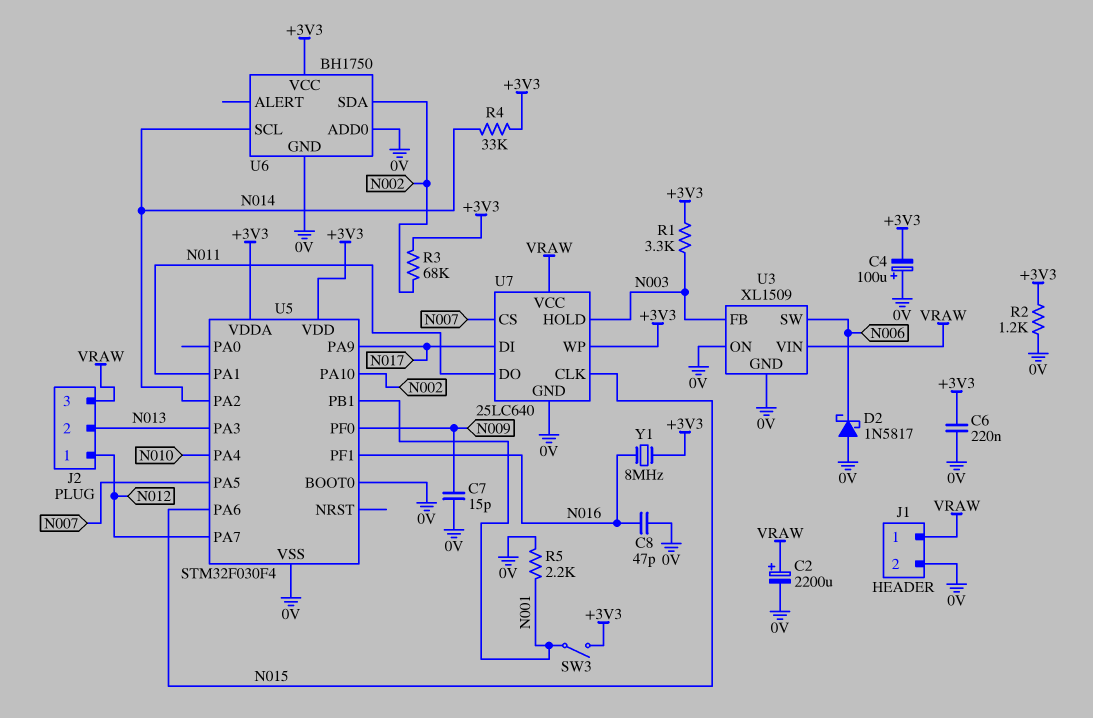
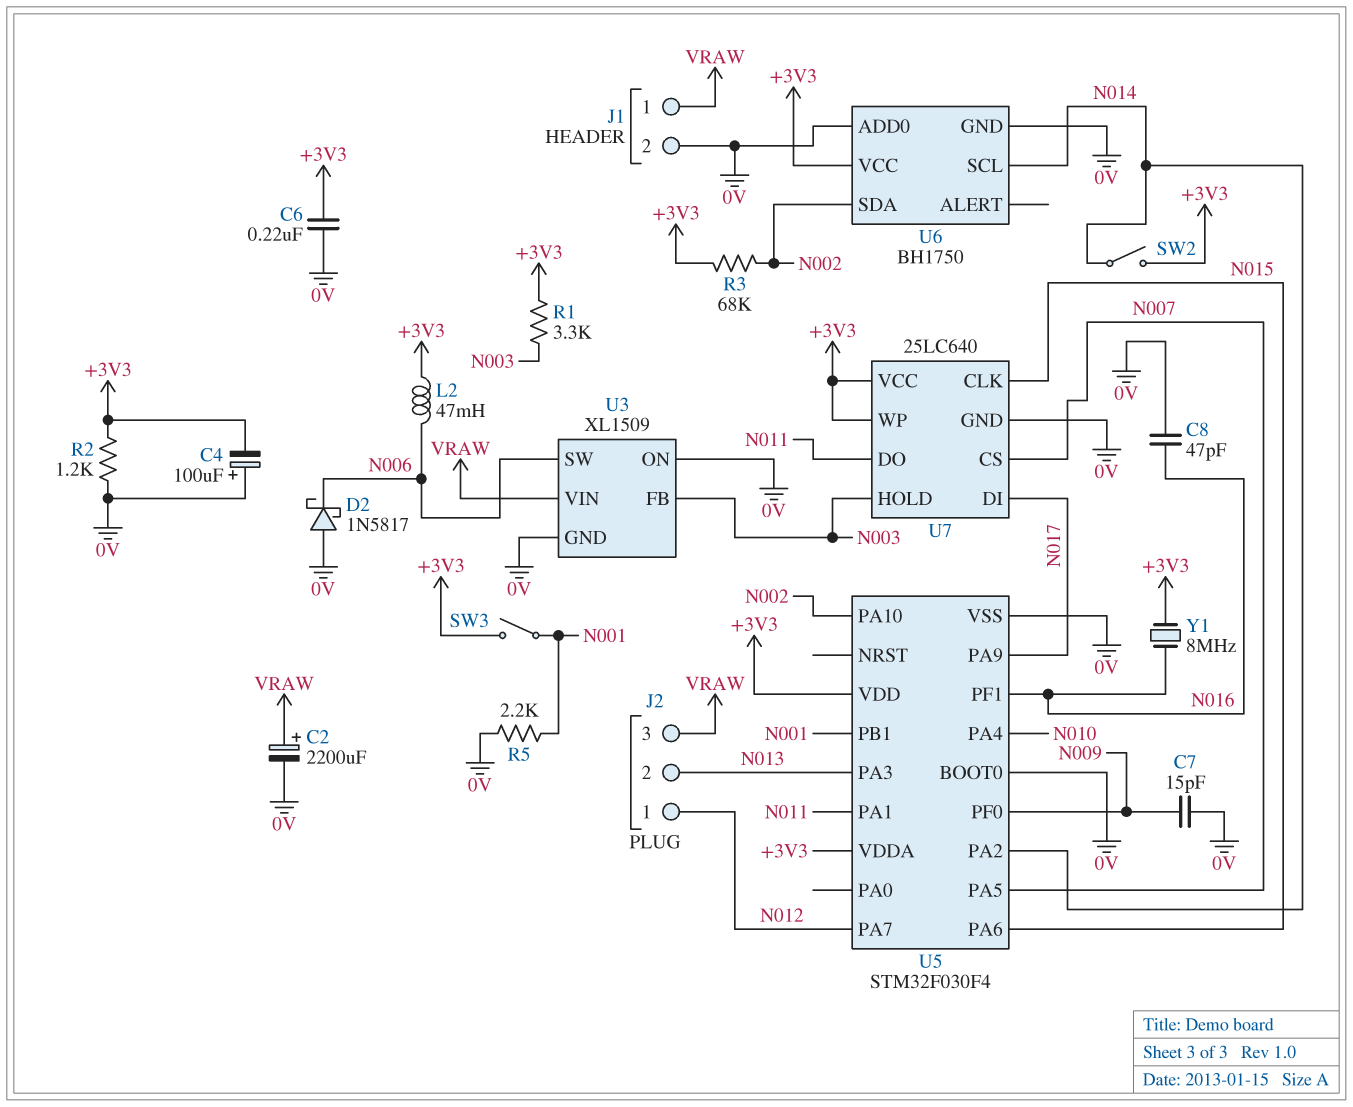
L2: none -> 47mH (+3V3, N006)
R4: 33k (+3V3, N014) -> none
SW2: none -> switch (+3V3, N014)
U7 pin VCC: VRAW -> +3V3

